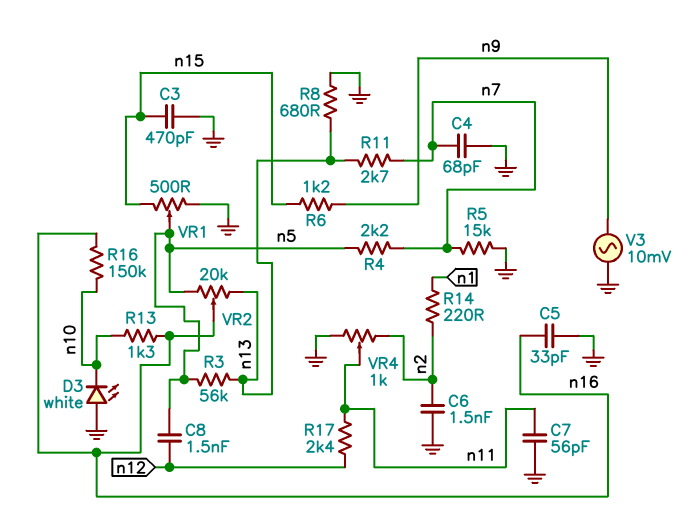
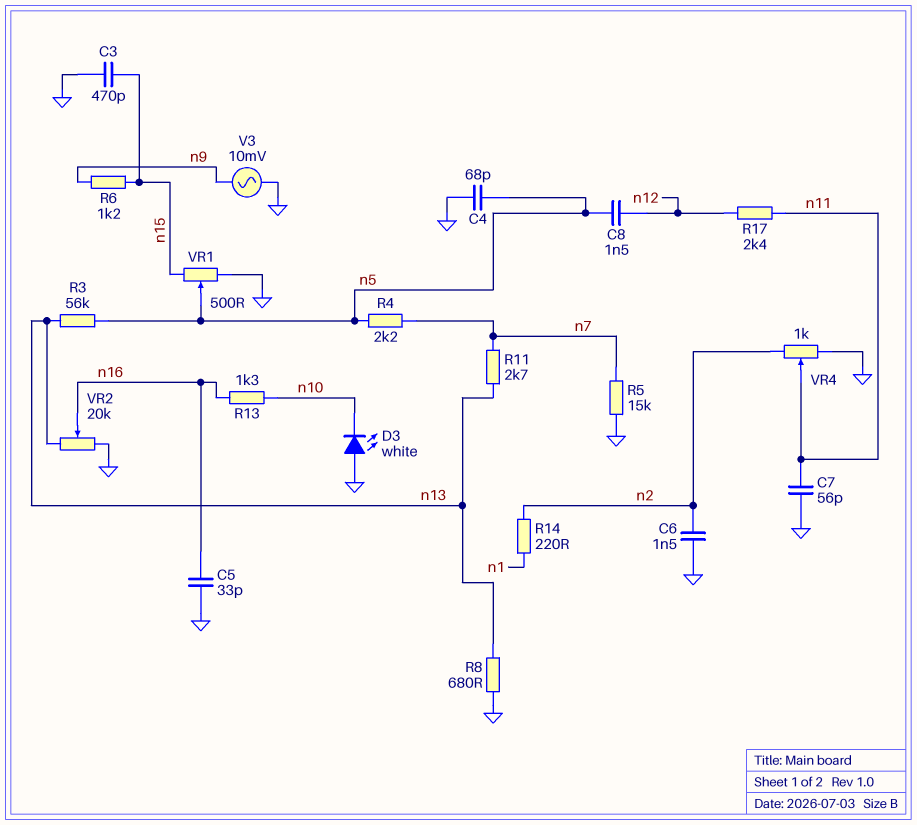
C4: 68pF (GND, n7) -> 68pF (GND, n5)
R16: 150k (n10, n16) -> none
VR2: 20k (n5, n13, wiper n16) -> 20k (GND, n13, wiper n16)

